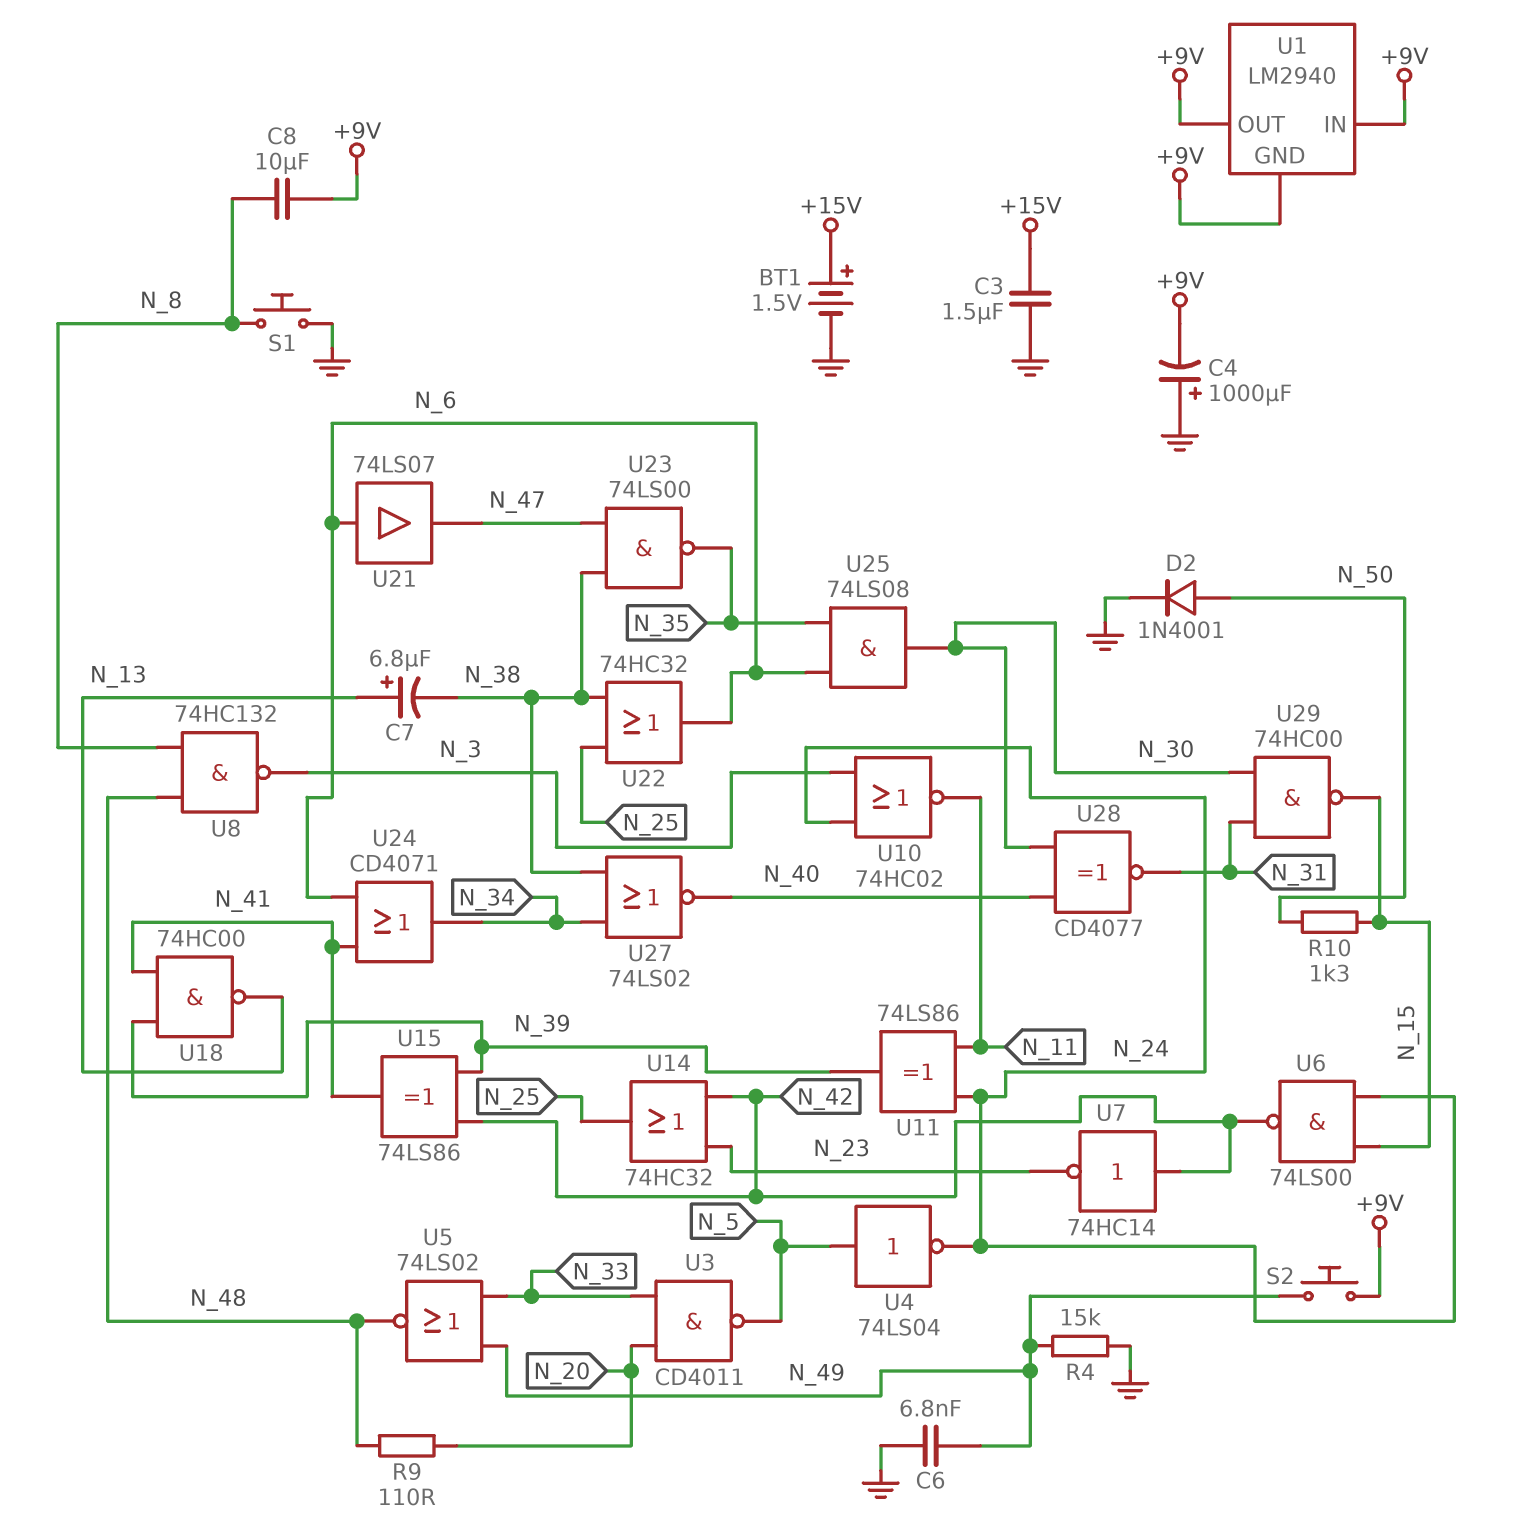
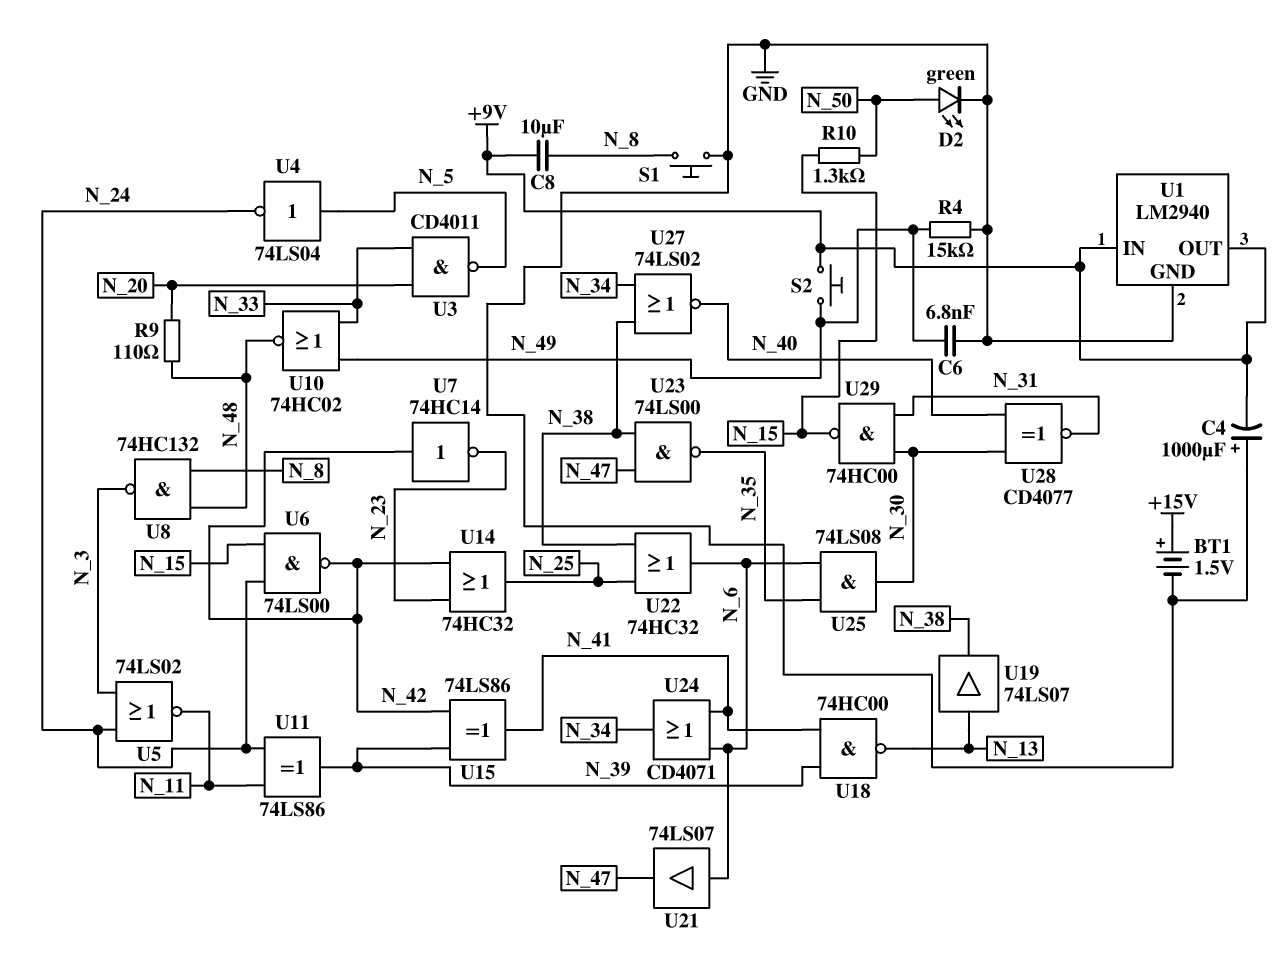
C3: 1.5uF (+15V, GND) -> none
C7: 6.8uF (plus N_13, minus N_38) -> none
D2: diode 1N4001 (A N_50, K GND) -> LED green (A N_50, K GND)
U1 pin GND: +9V -> GND
U5: NOR 74LS02 (in N_33, in N_49, out N_48) -> NOR 74LS02 (in N_3, in N_24, out N_11)
U10: NOR 74HC02 (in N_3, in N_24, out N_11) -> NOR 74HC02 (in N_33, in N_49, out N_48)
U19: none -> buffer 74LS07 (in N_13, out N_38)

